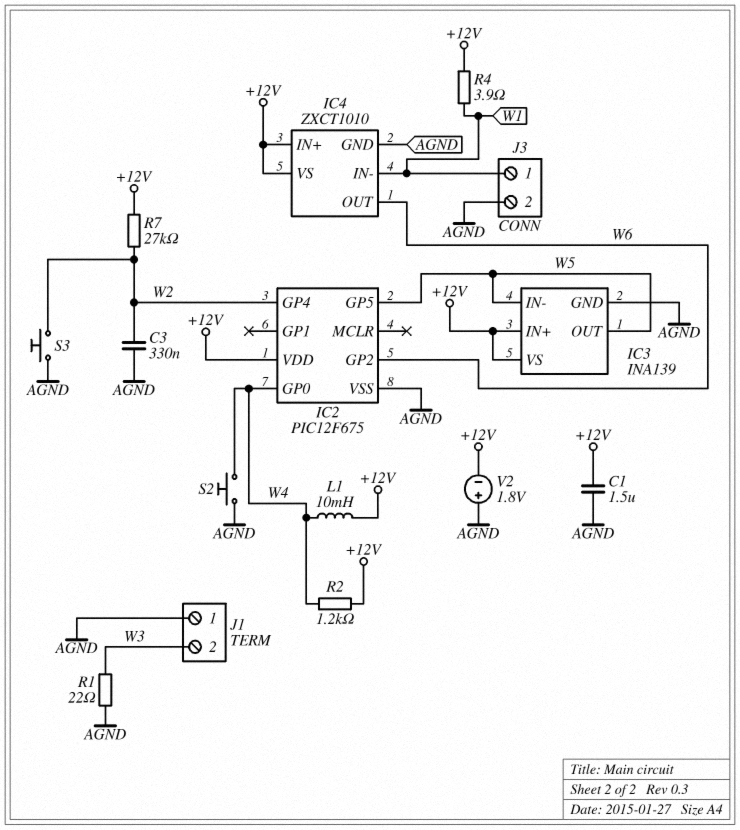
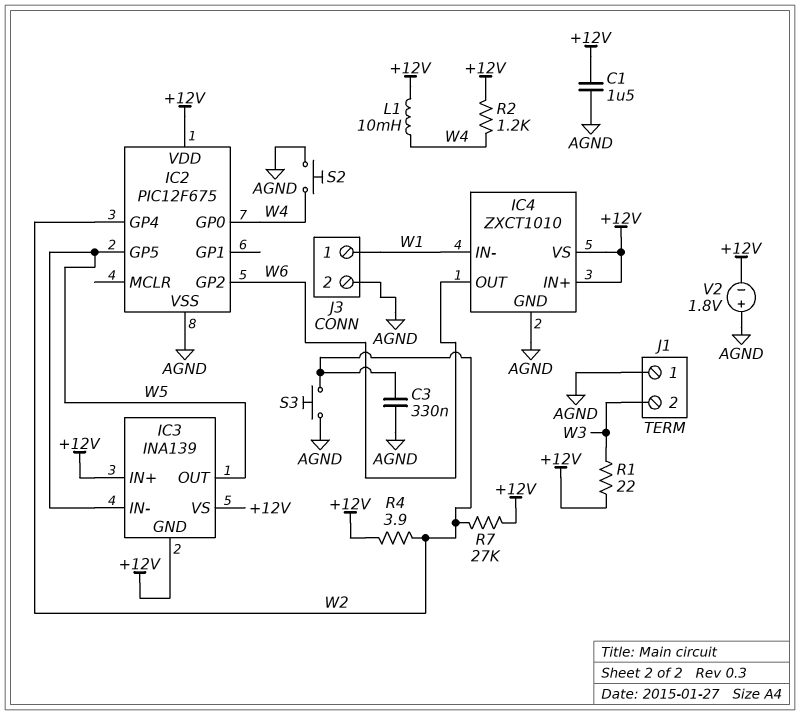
IC3 pin GND: AGND -> +12V
R1: 22 (AGND, W3) -> 22 (+12V, W3)
R4: 3.9 (+12V, W1) -> 3.9 (+12V, W2)

